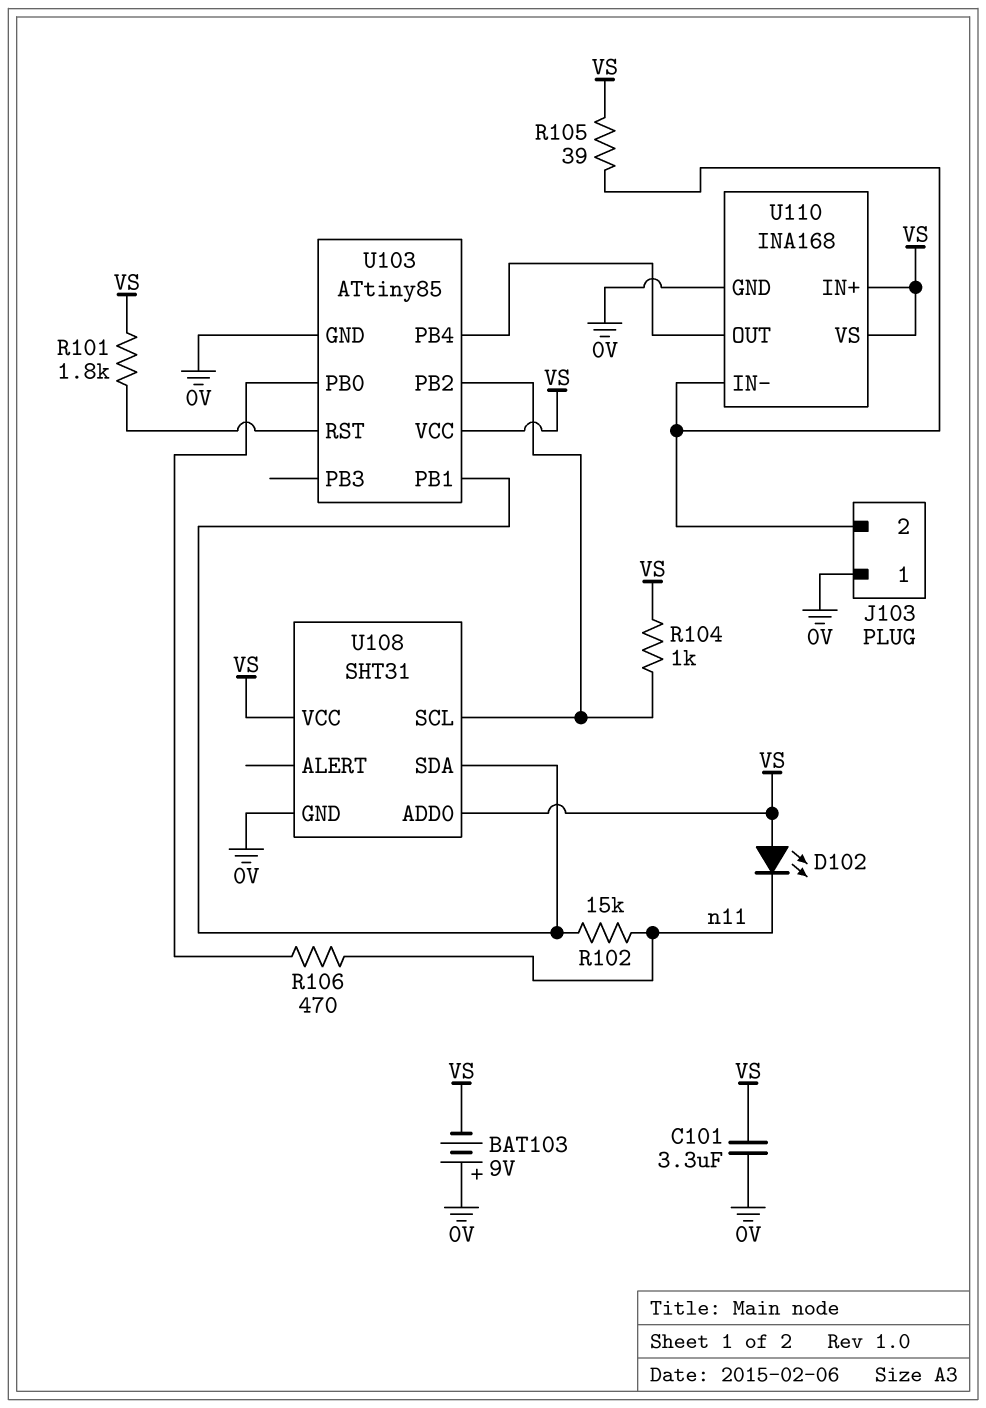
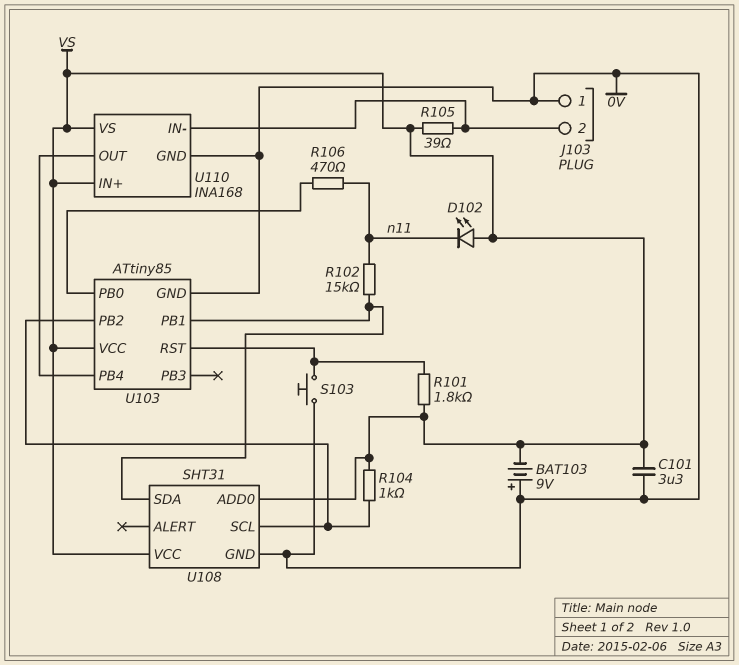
S103: none -> button (0V, U103/RST)

